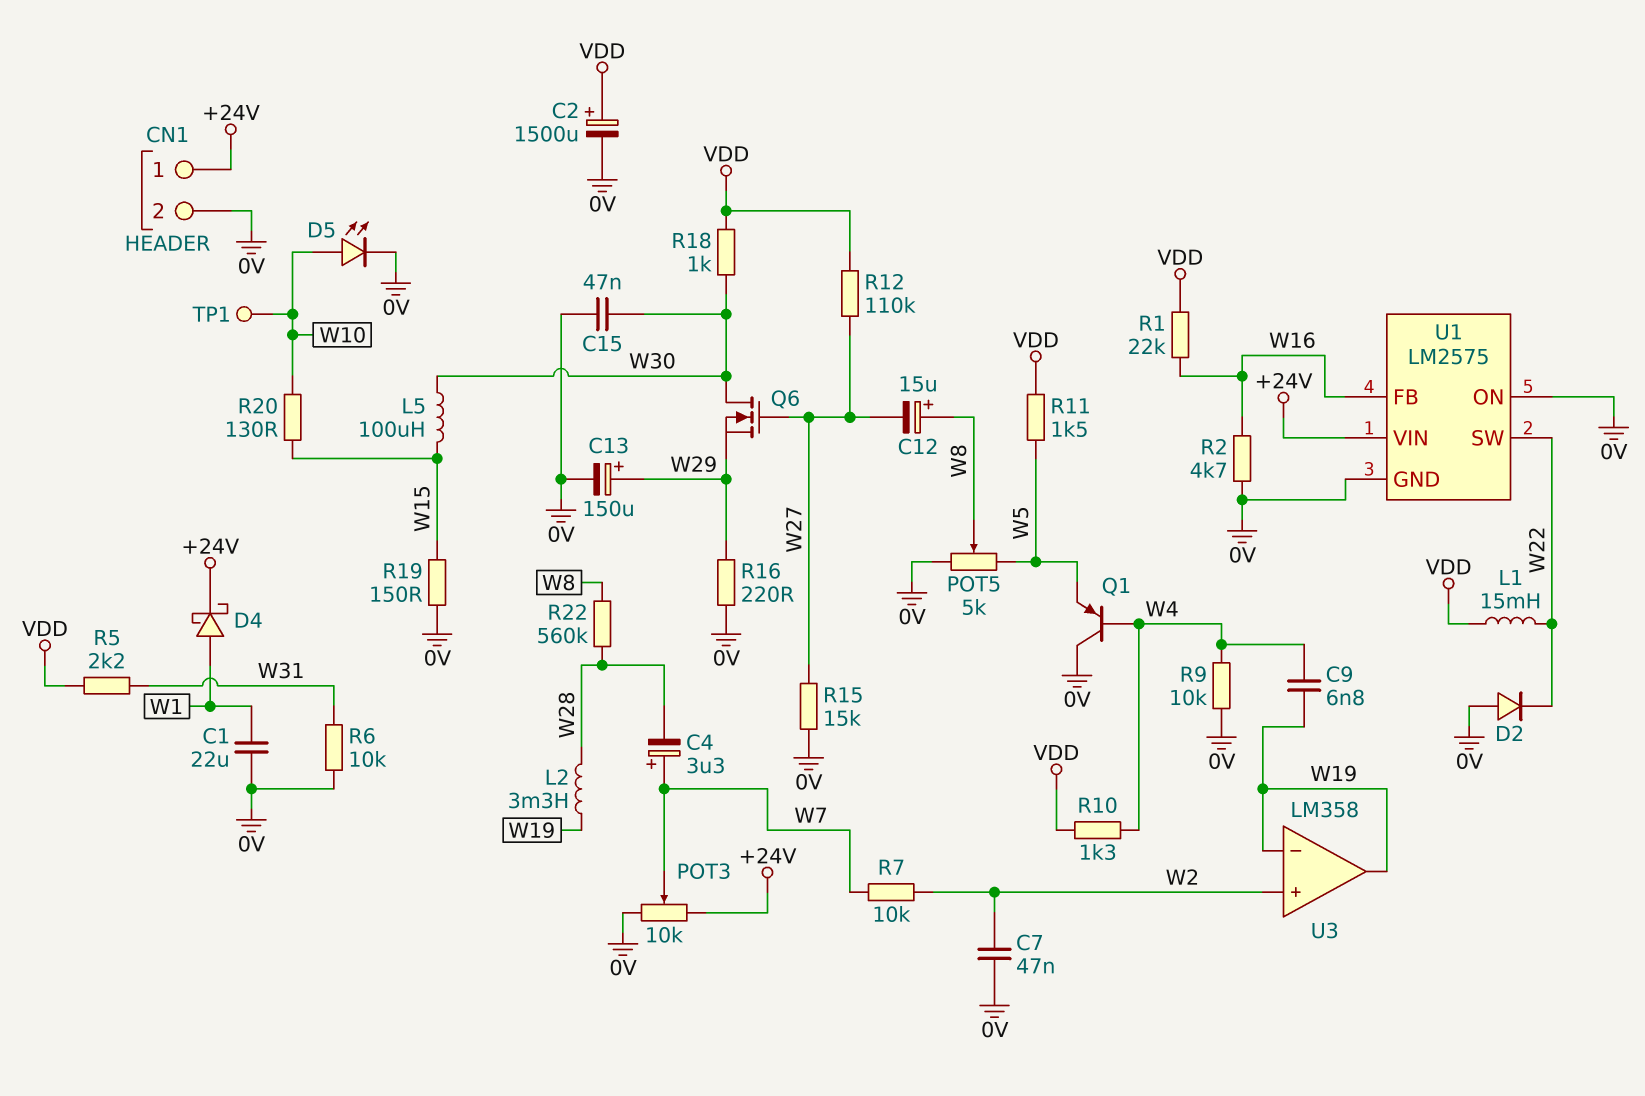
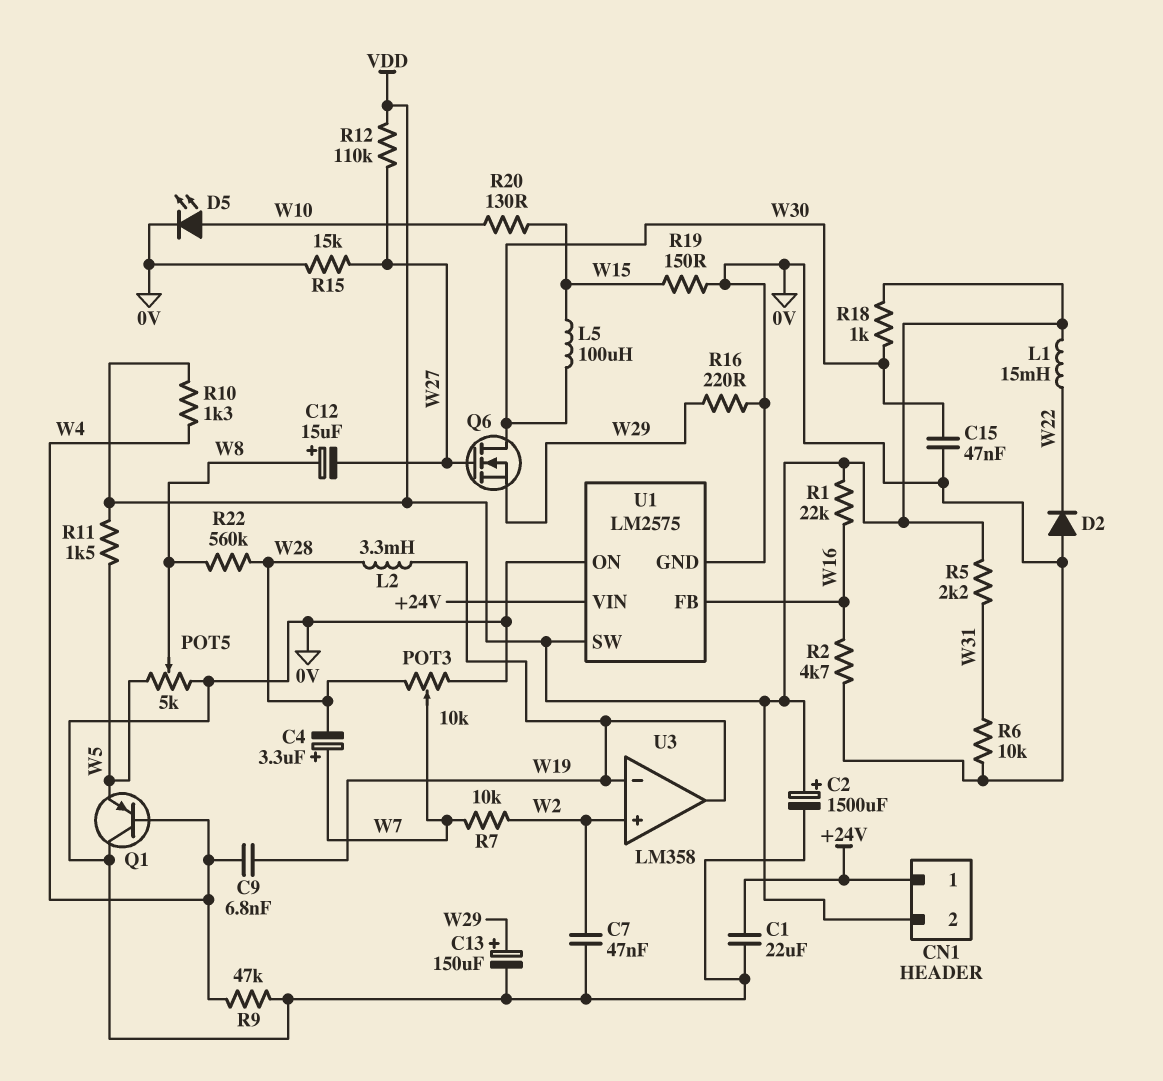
C1: 22uF (0V, W1) -> 22uF (+24V, 0V)
CN1 pin 2: 0V -> VDD
D4: schottky (A W1, K +24V) -> none
POT3: 10k (+24V, 0V, wiper W7) -> 10k (0V, W28, wiper W7)
R9: 10k (0V, W4) -> 47k (0V, W4)
TP1: test point (W10) -> none
U1 pin SW: W22 -> VDD

